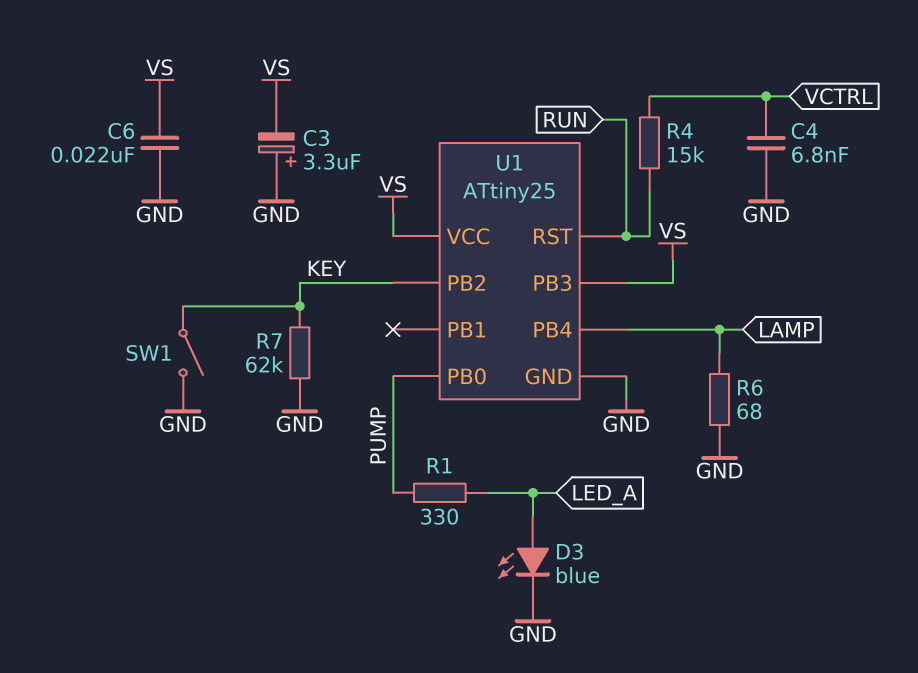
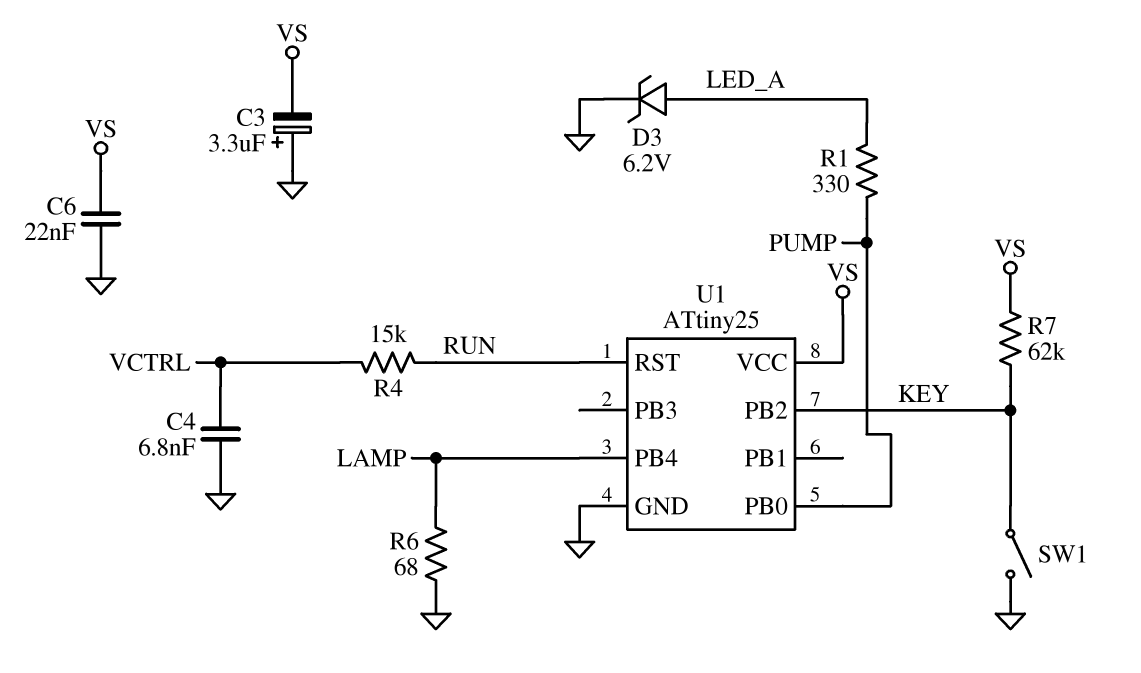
D3: LED blue (A LED_A, K GND) -> zener 6.2V (A LED_A, K GND)
R7: 62k (GND, KEY) -> 62k (KEY, VS)
U1 pin PB3: VS -> none

